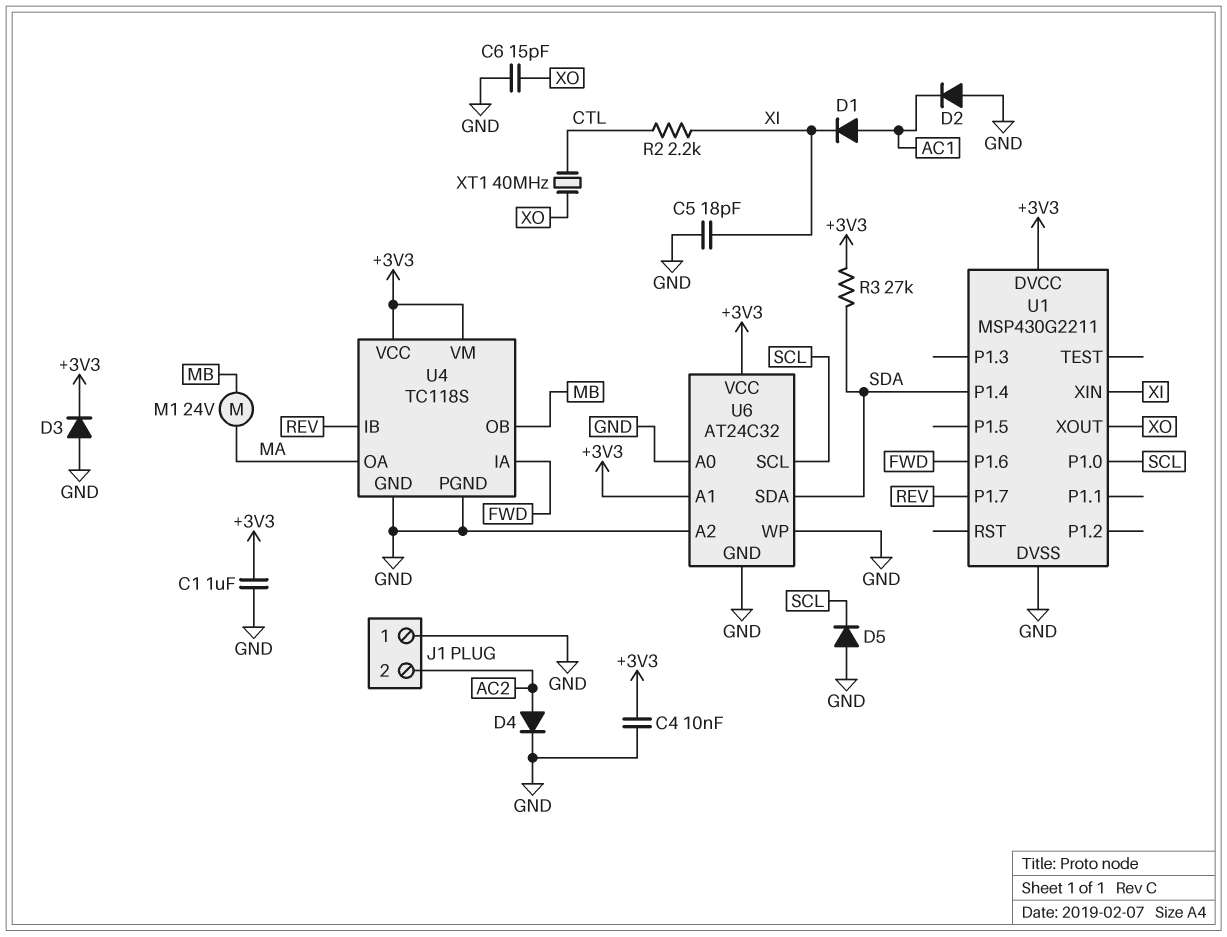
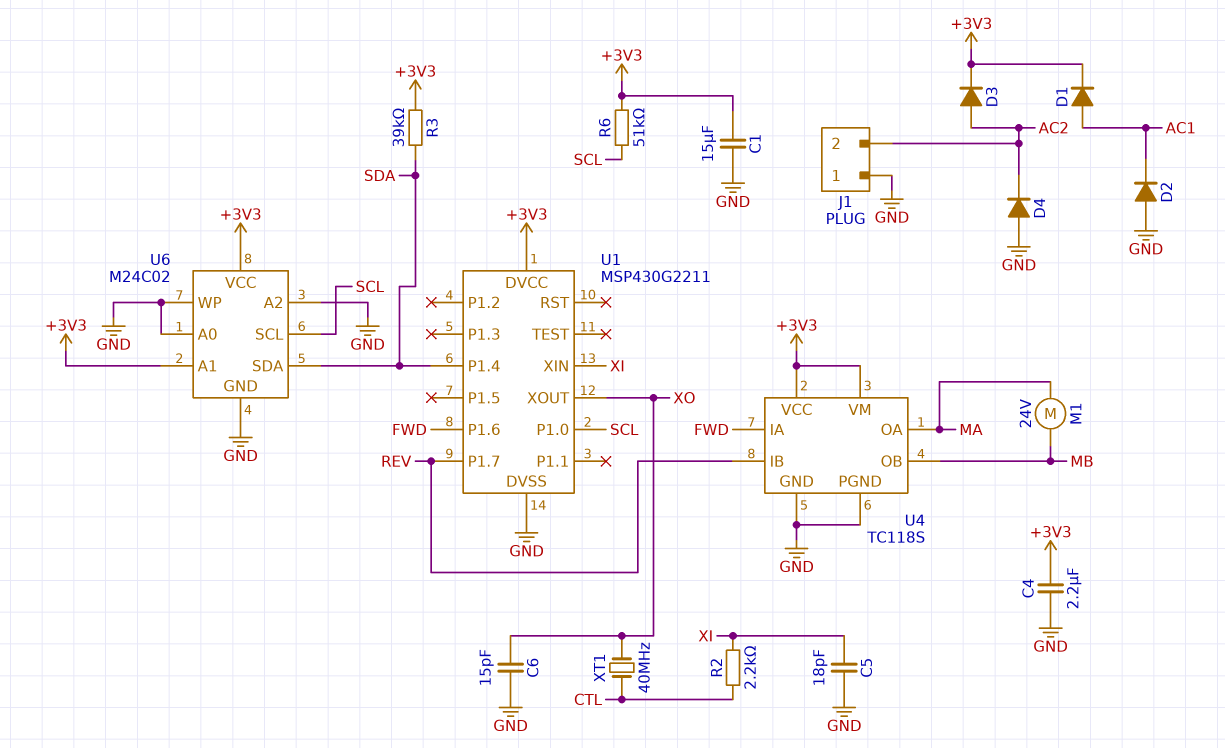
C1: 1uF (+3V3, GND) -> 15uF (+3V3, GND)
C4: 10nF (+3V3, GND) -> 2.2uF (+3V3, GND)
D1: diode (A AC1, K XI) -> diode (A AC1, K +3V3)
D3: diode (A GND, K +3V3) -> diode (A AC2, K +3V3)
D4: diode (A AC2, K GND) -> diode (A GND, K AC2)
D5: diode (A GND, K SCL) -> none
R3: 27k (+3V3, SDA) -> 39k (+3V3, SDA)
R6: none -> 51k (+3V3, SCL)
U6: AT24C32 -> M24C02

